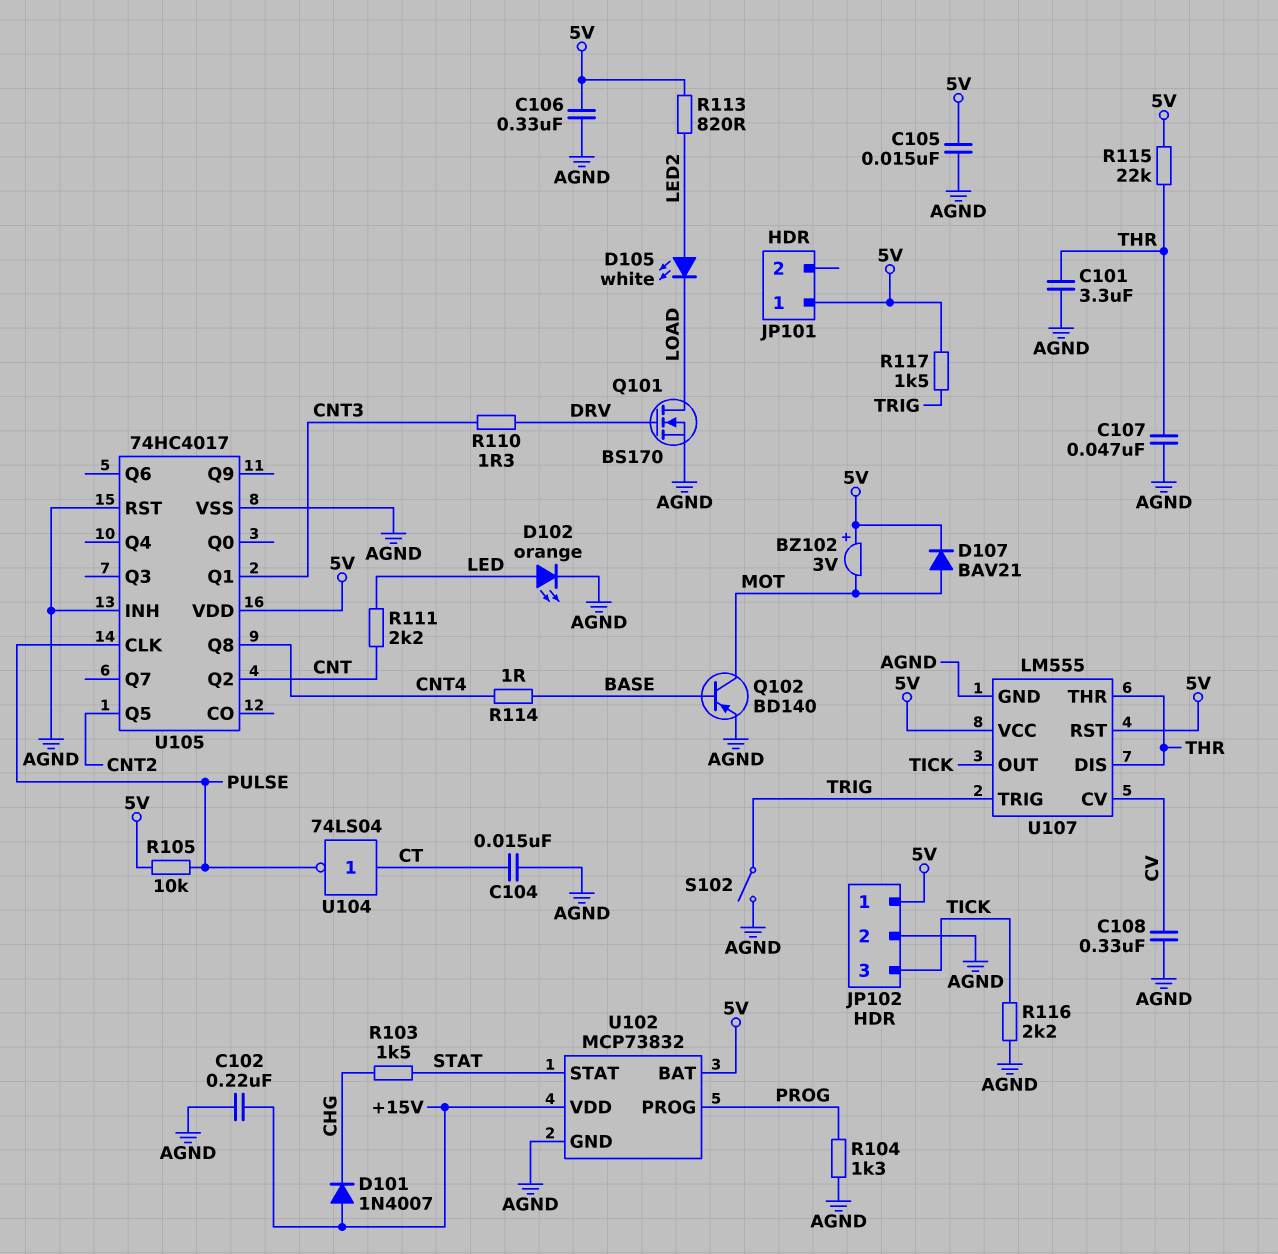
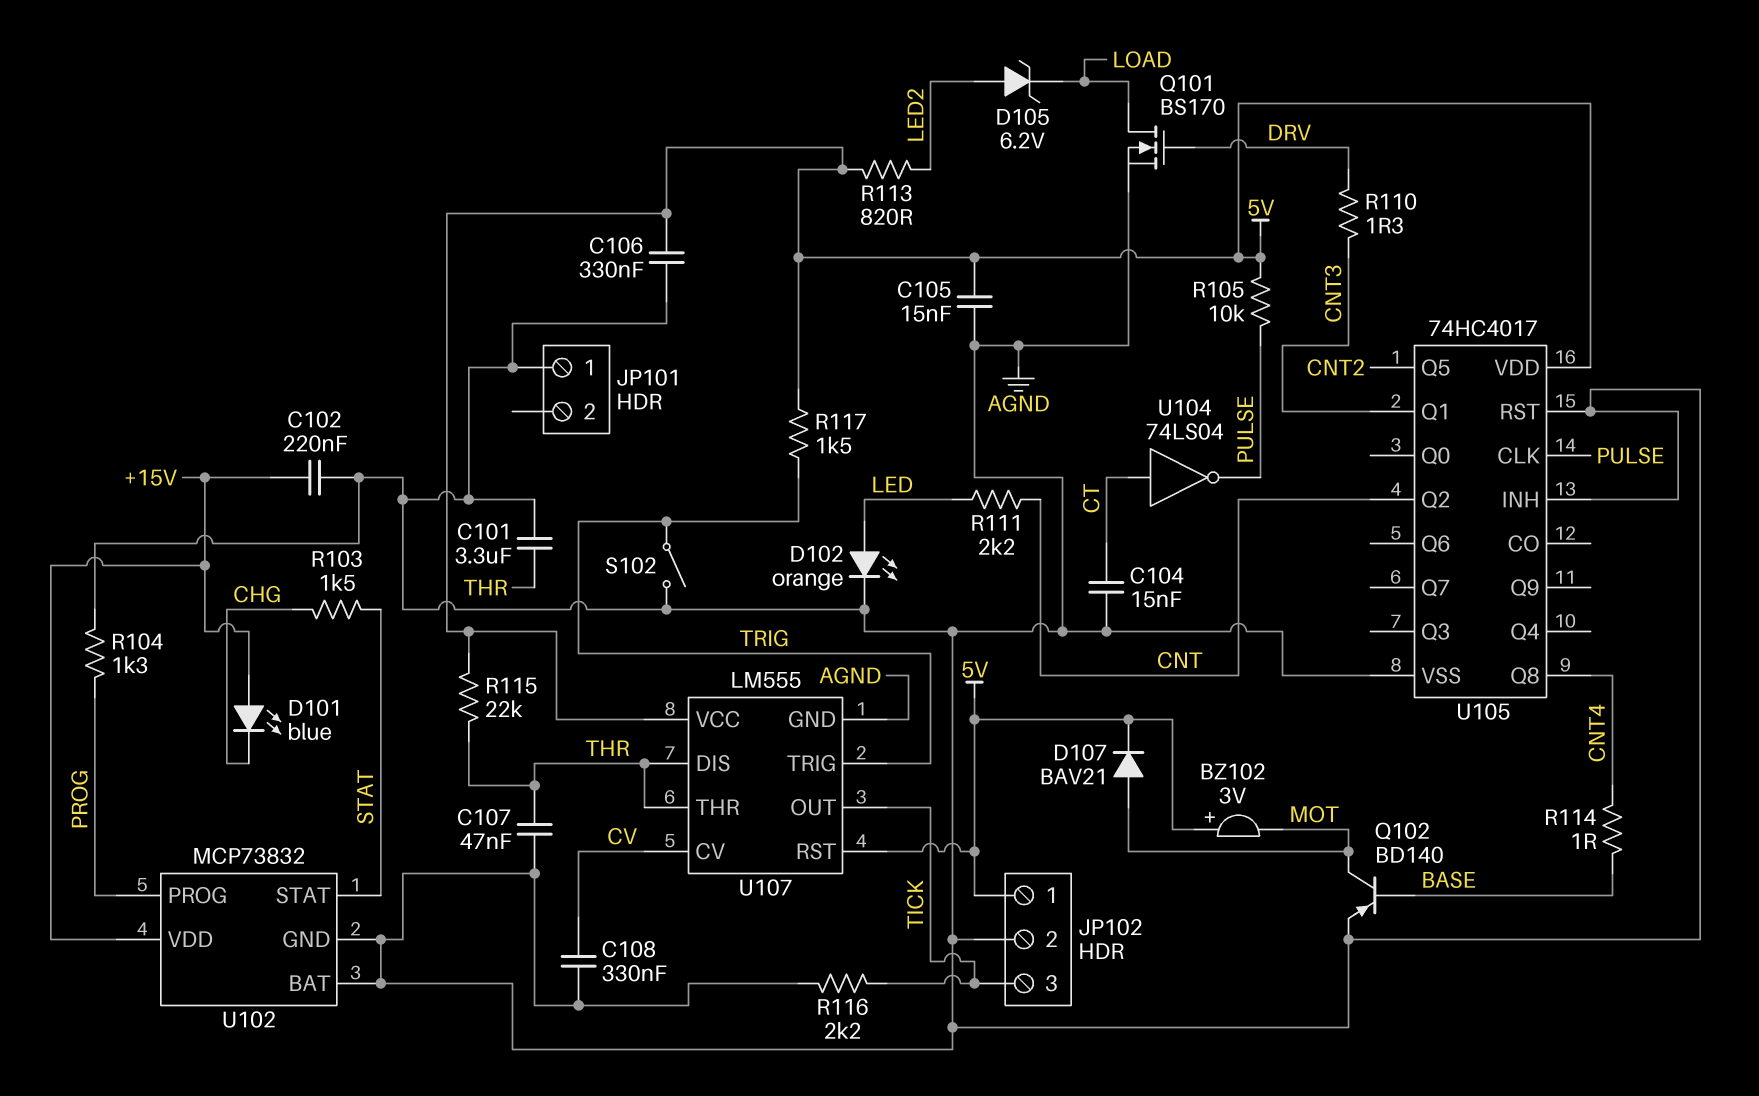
D101: diode 1N4007 (A +15V, K CHG) -> LED blue (A +15V, K CHG)
D105: LED white (A LED2, K LOAD) -> zener 6.2V (A LED2, K LOAD)
JP101 pin 1: 5V -> AGND
U102 pin BAT: 5V -> AGND

